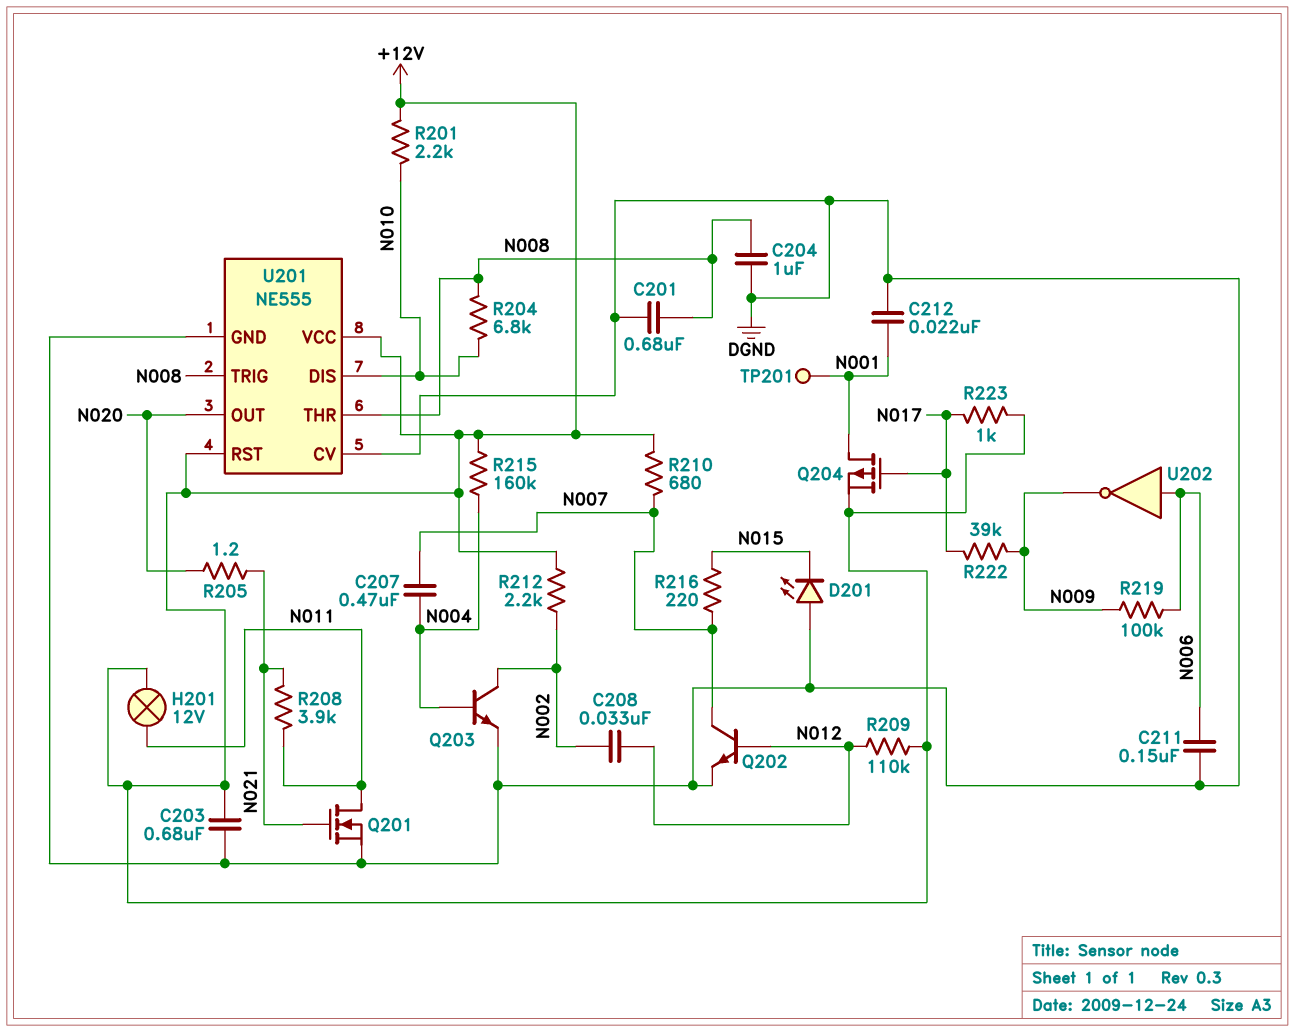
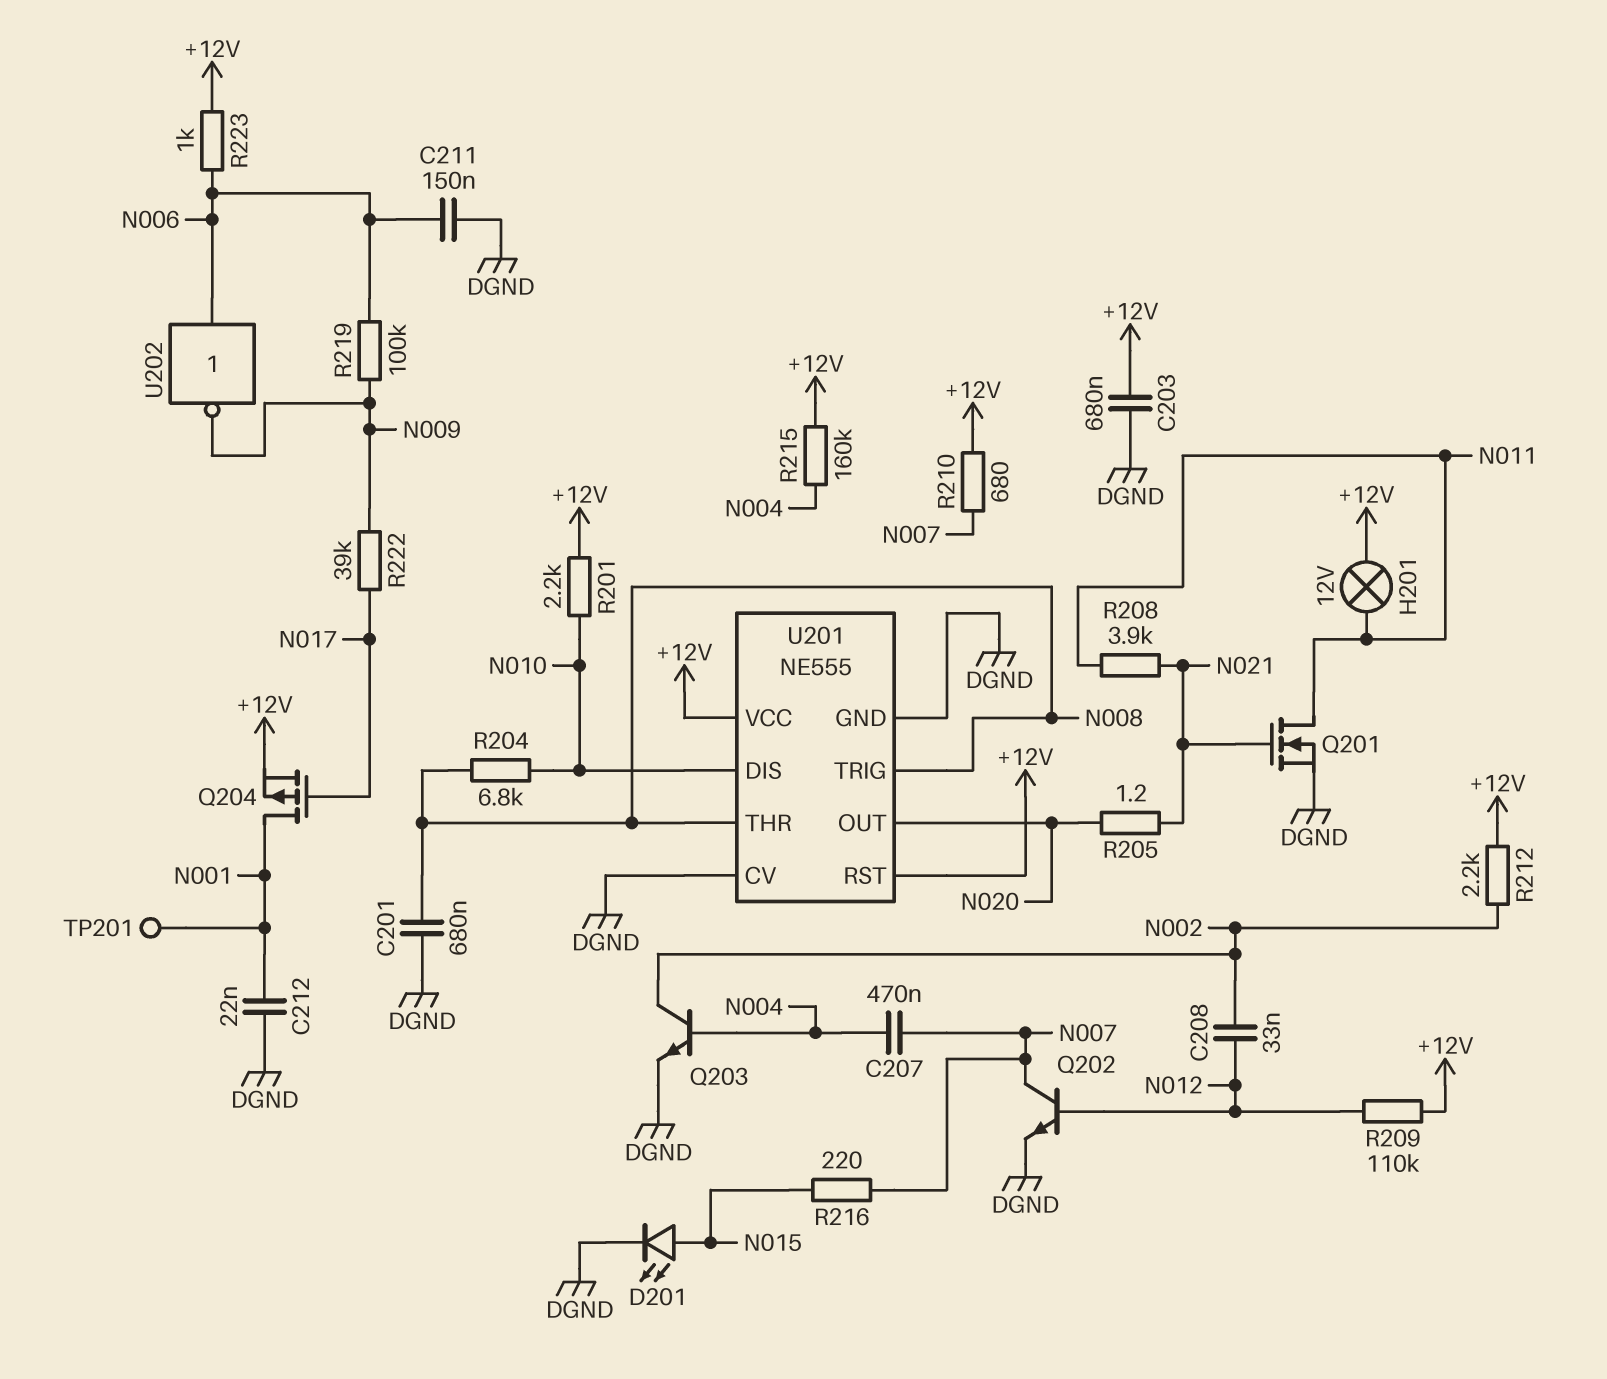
C204: 1uF (DGND, N008) -> none
D201: LED (A DGND, K N015) -> LED (A N015, K DGND)
R223: 1k (+12V, N017) -> 1k (+12V, N006)

